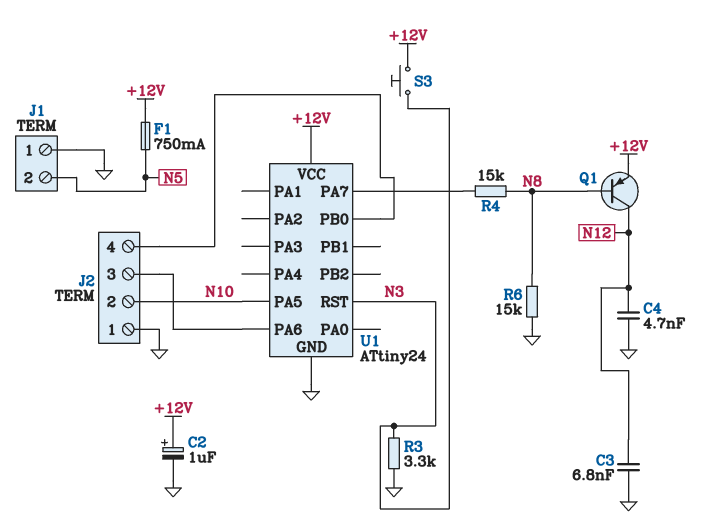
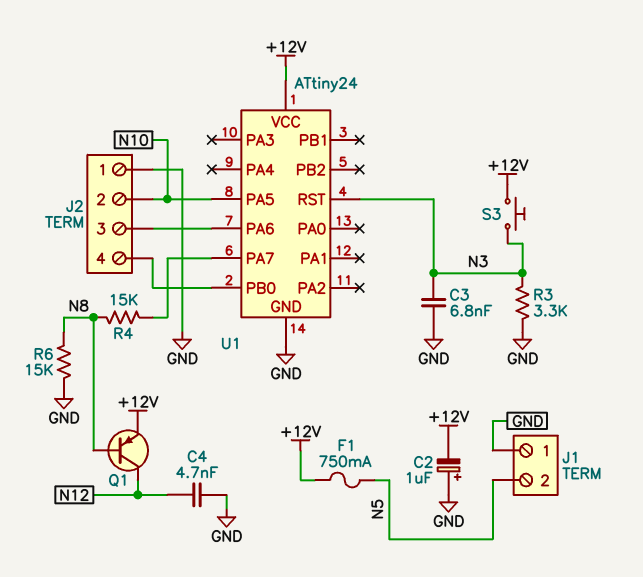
C2: 1uF (plus +12V, minus GND) -> 1uF (plus GND, minus +12V)
C3: 6.8nF (GND, N12) -> 6.8nF (GND, N3)

